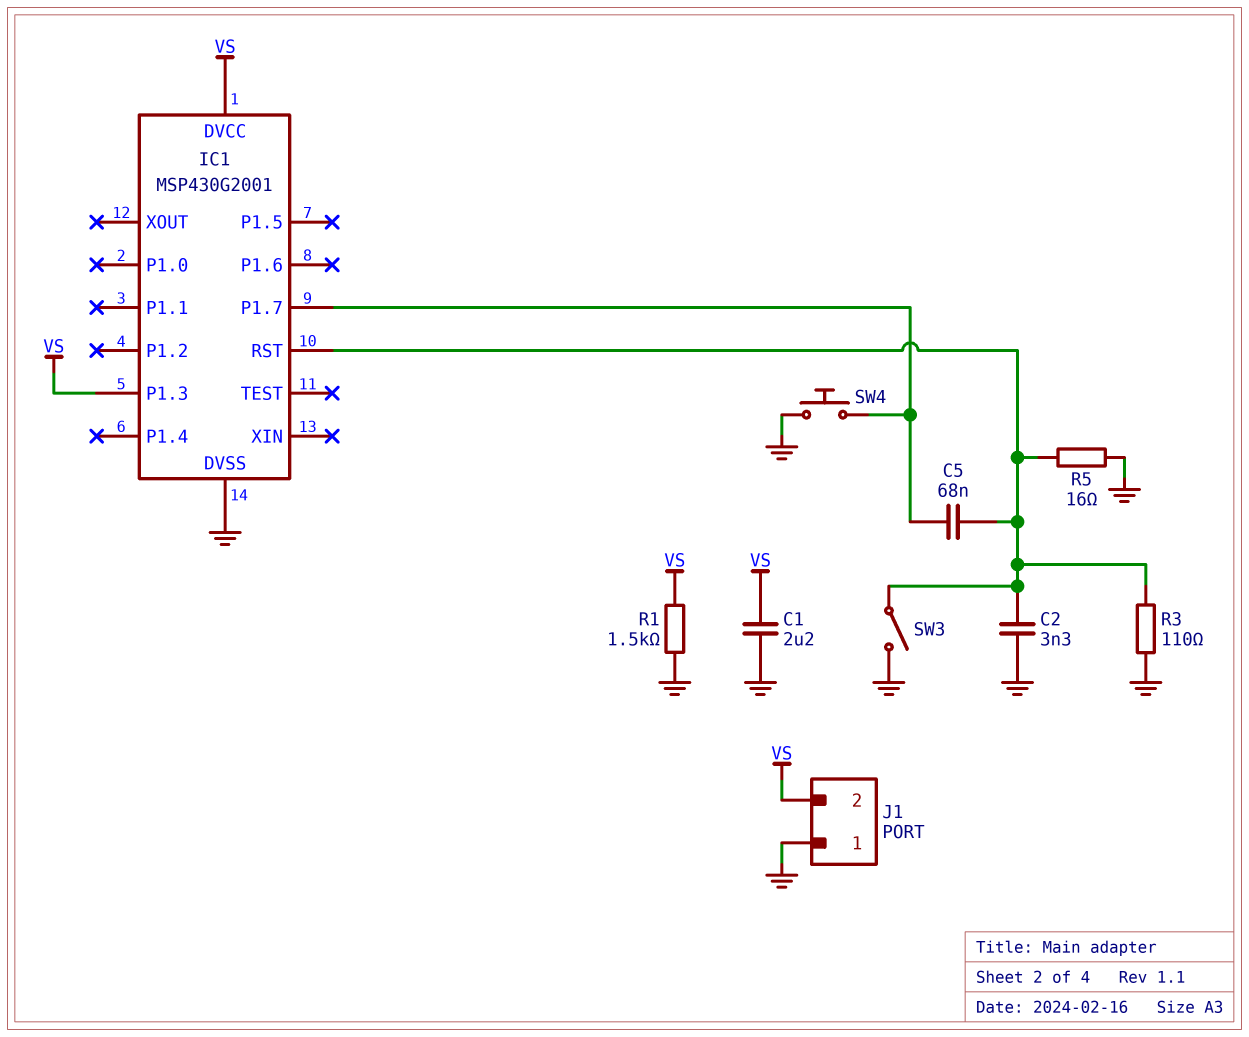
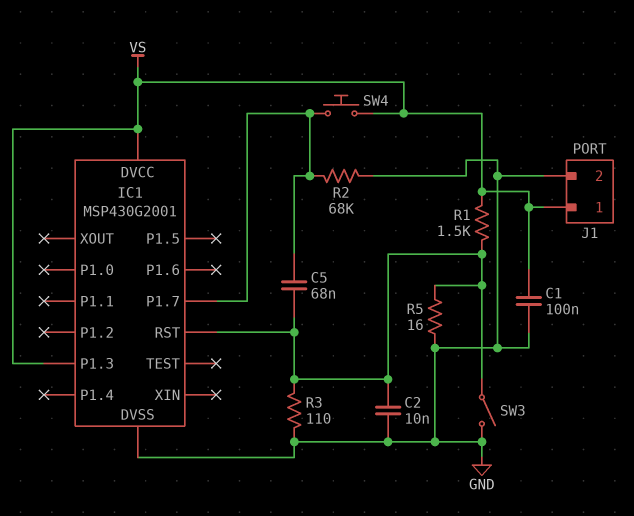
C1: 2.2uF (GND, VS) -> 100nF (GND, VS)
C2: 3.3nF (GND, IC1/RST) -> 10nF (GND, IC1/RST)
J1 pin 1: GND -> VS
J1 pin 2: VS -> GND
R1: 1.5k (GND, VS) -> 1.5k (IC1/RST, VS)
R2: none -> 68k (GND, IC1/P1.7)
SW4: button (GND, IC1/P1.7) -> button (IC1/P1.7, VS)

